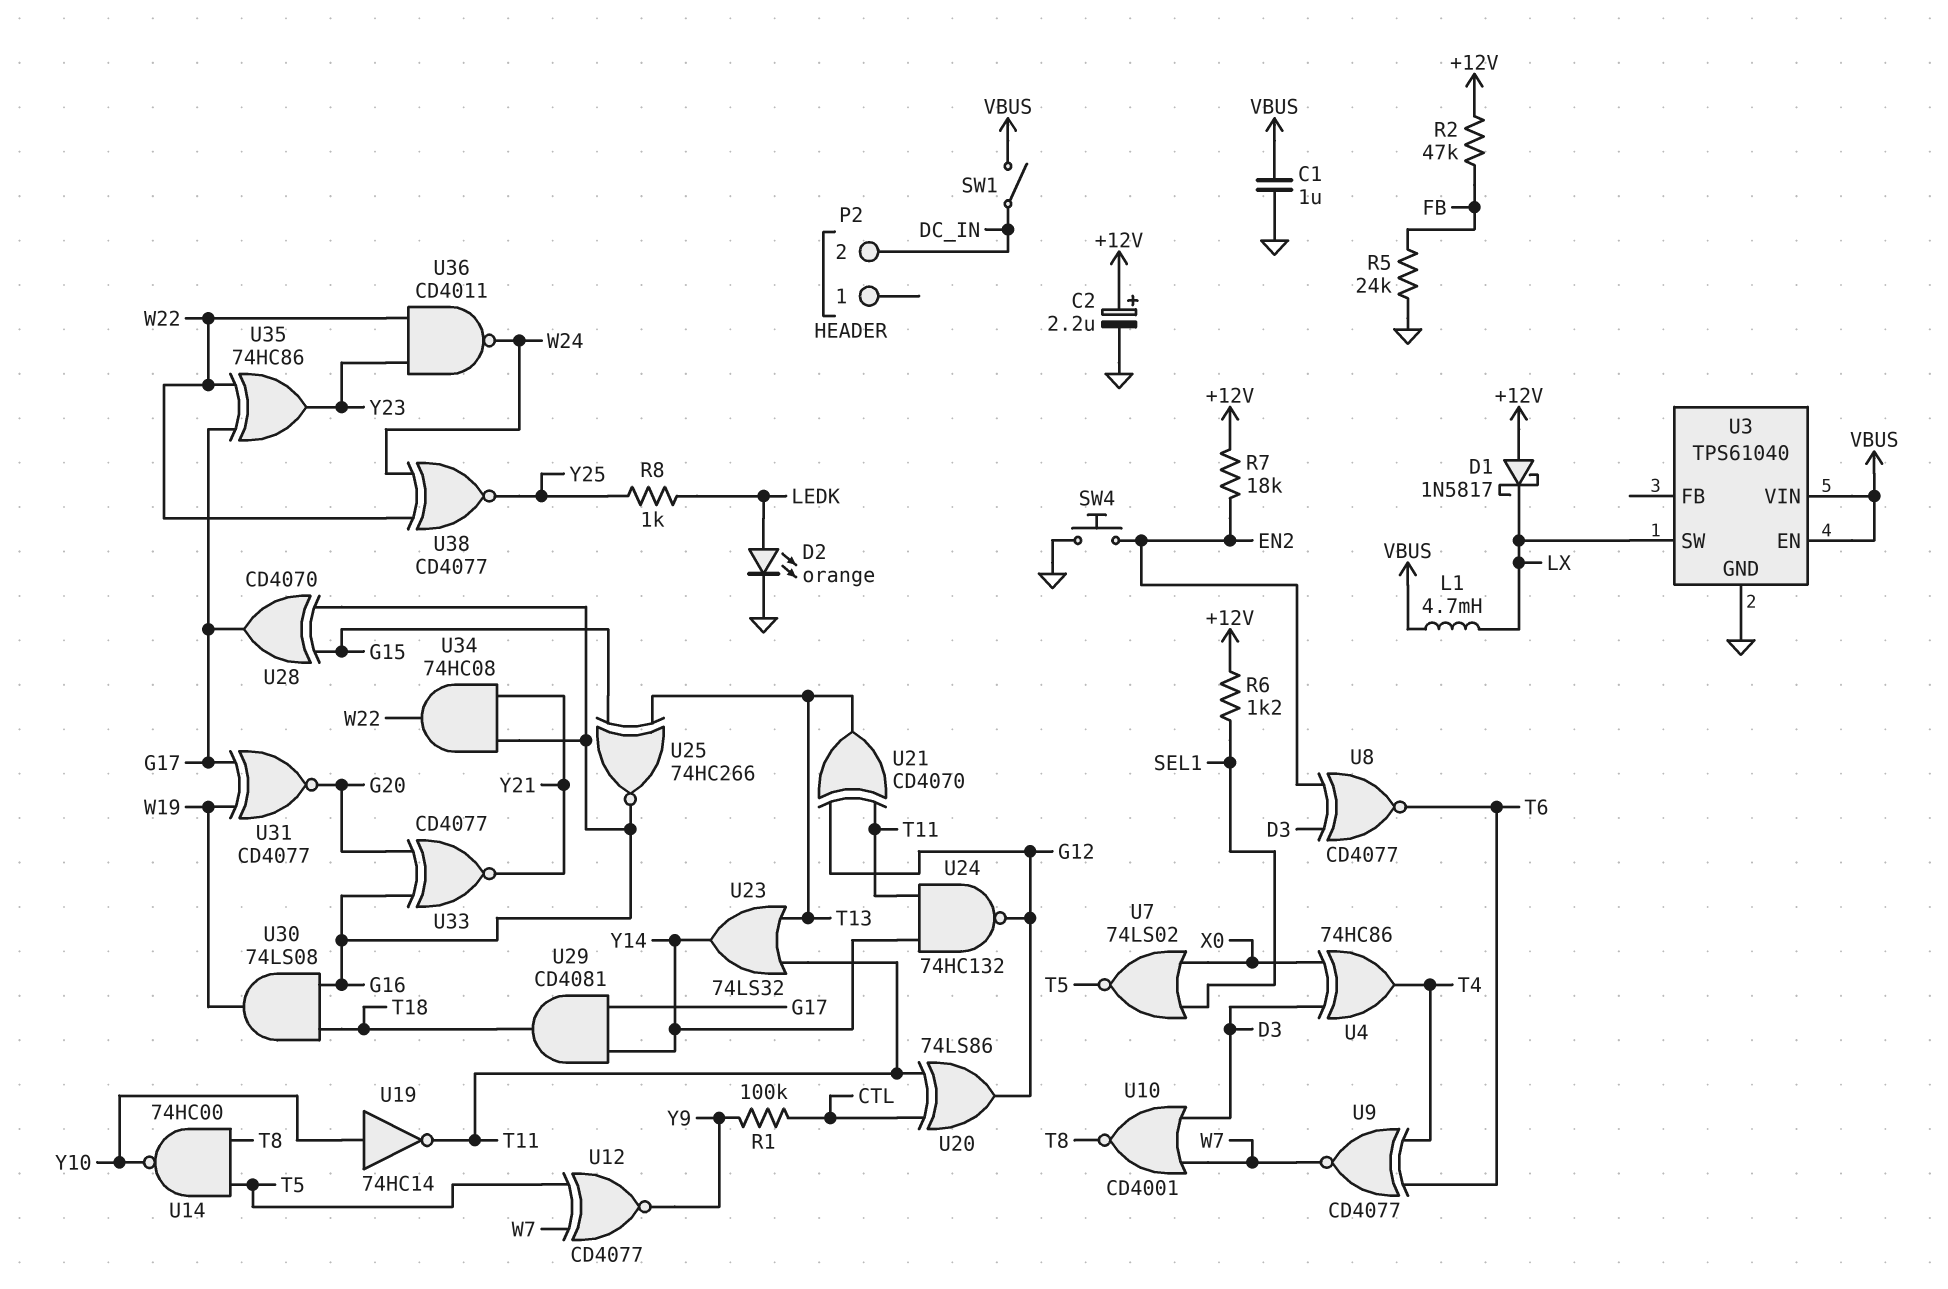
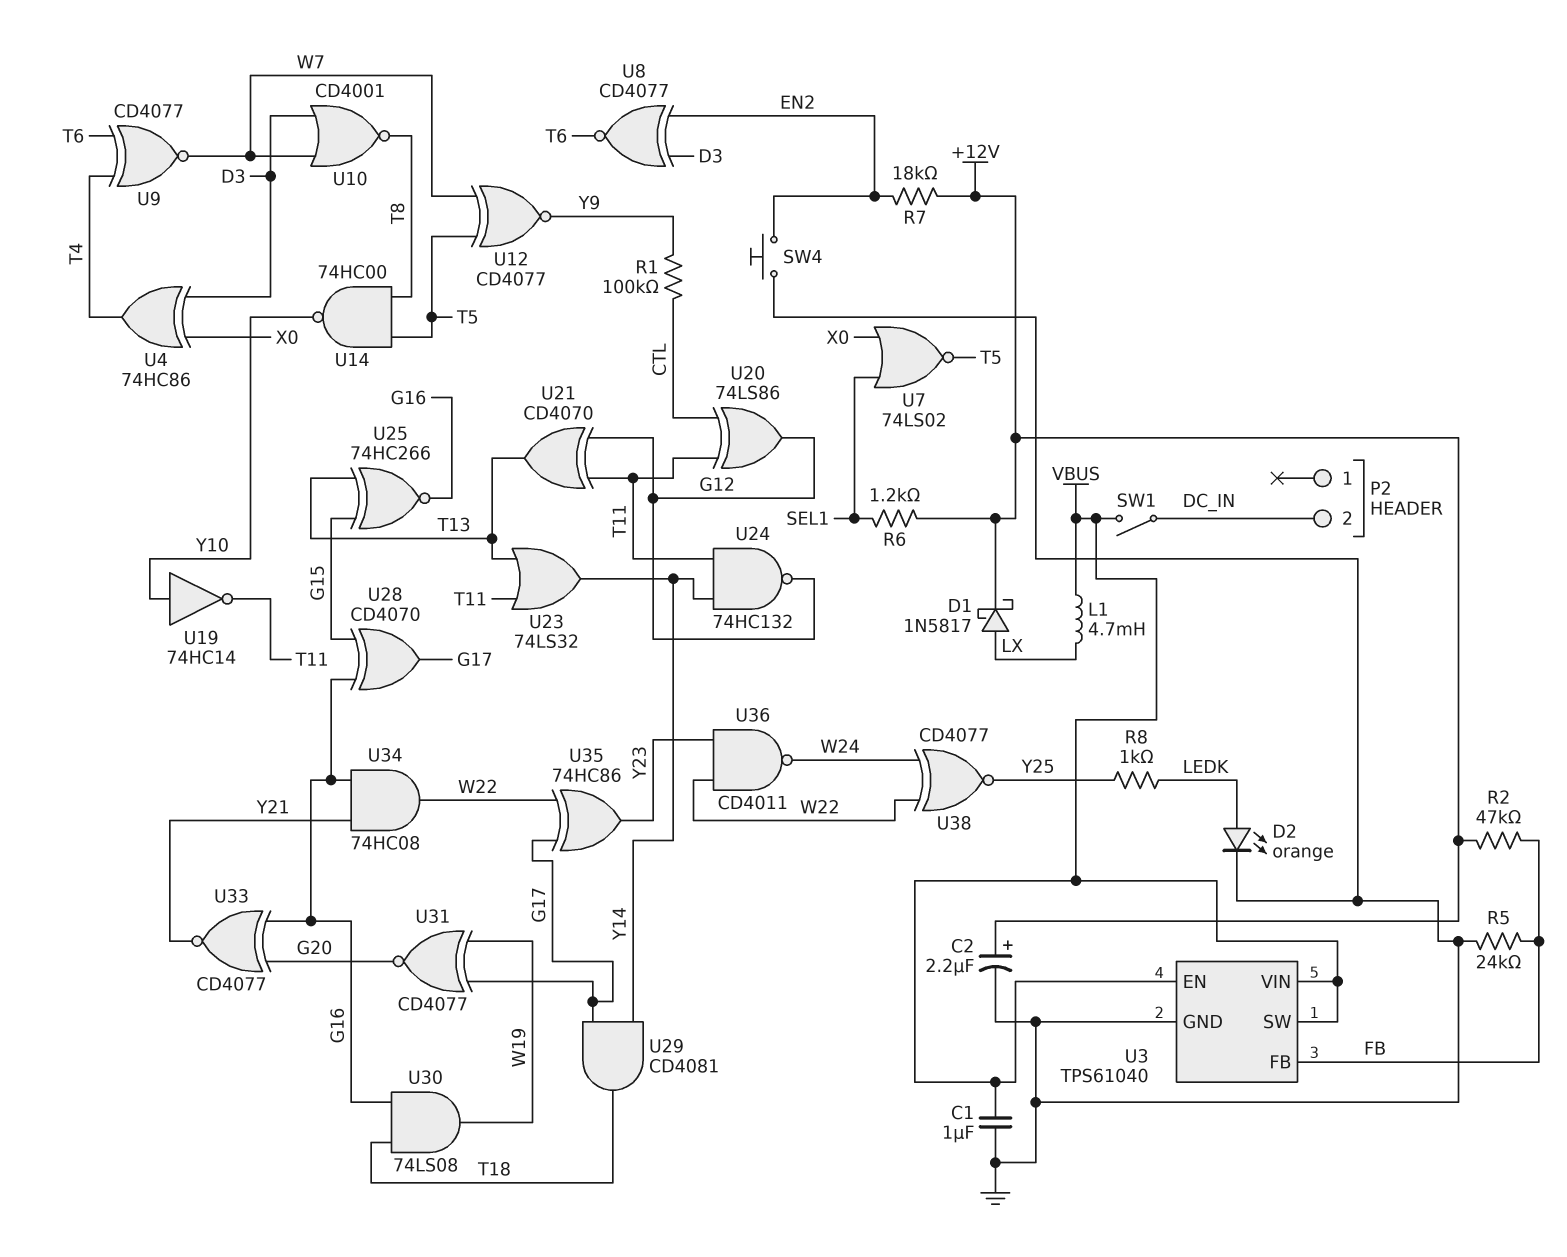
D1: schottky 1N5817 (A +12V, K LX) -> schottky 1N5817 (A LX, K +12V)
U3 pin FB: none -> FB
U3 pin SW: LX -> VBUS

